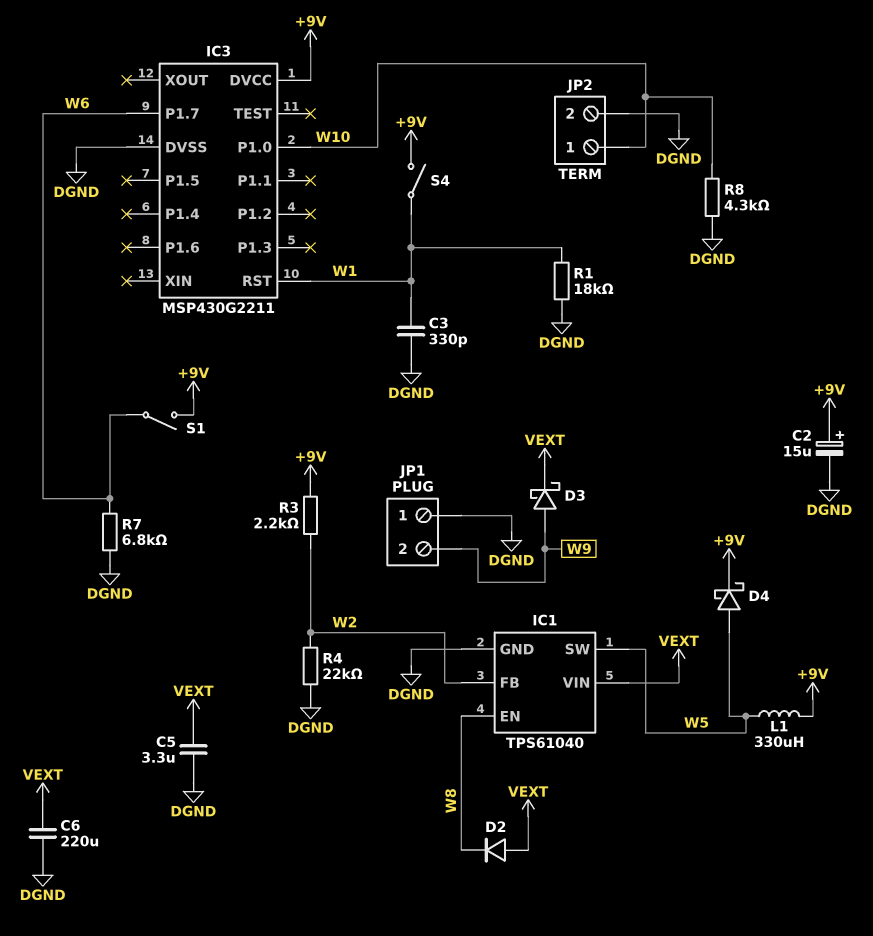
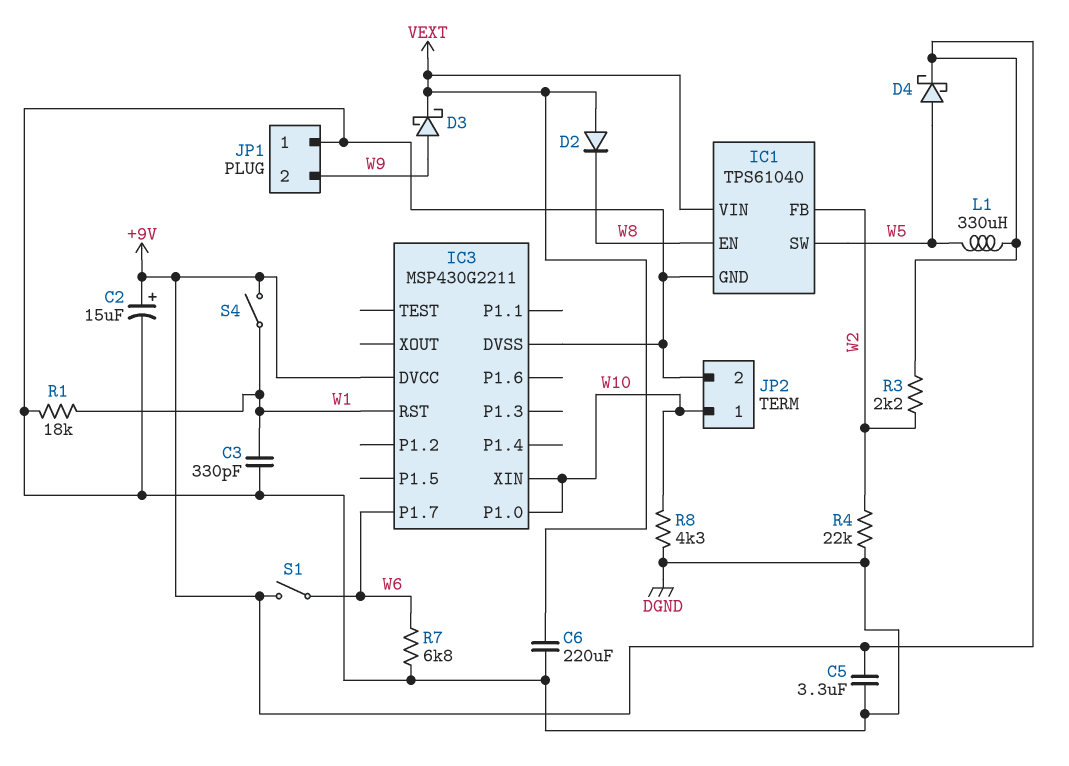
C5: 3.3uF (DGND, VEXT) -> 3.3uF (+9V, DGND)
IC3 pin XIN: none -> W10

